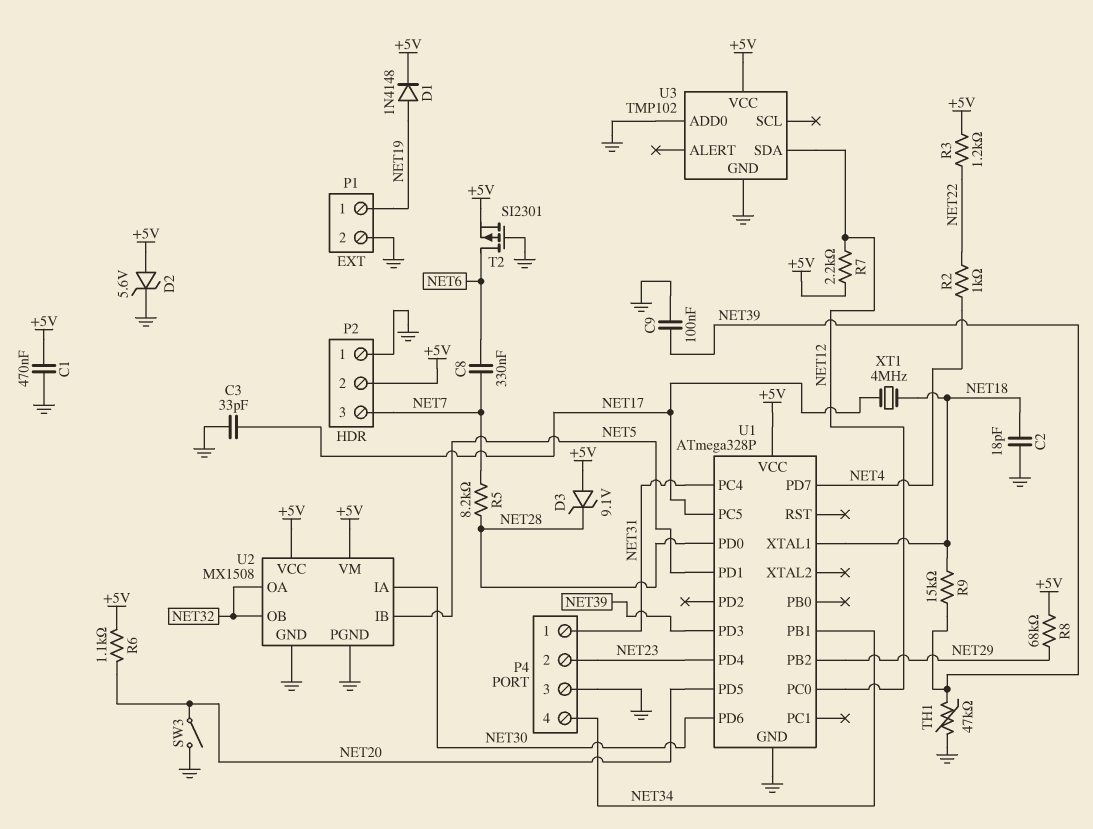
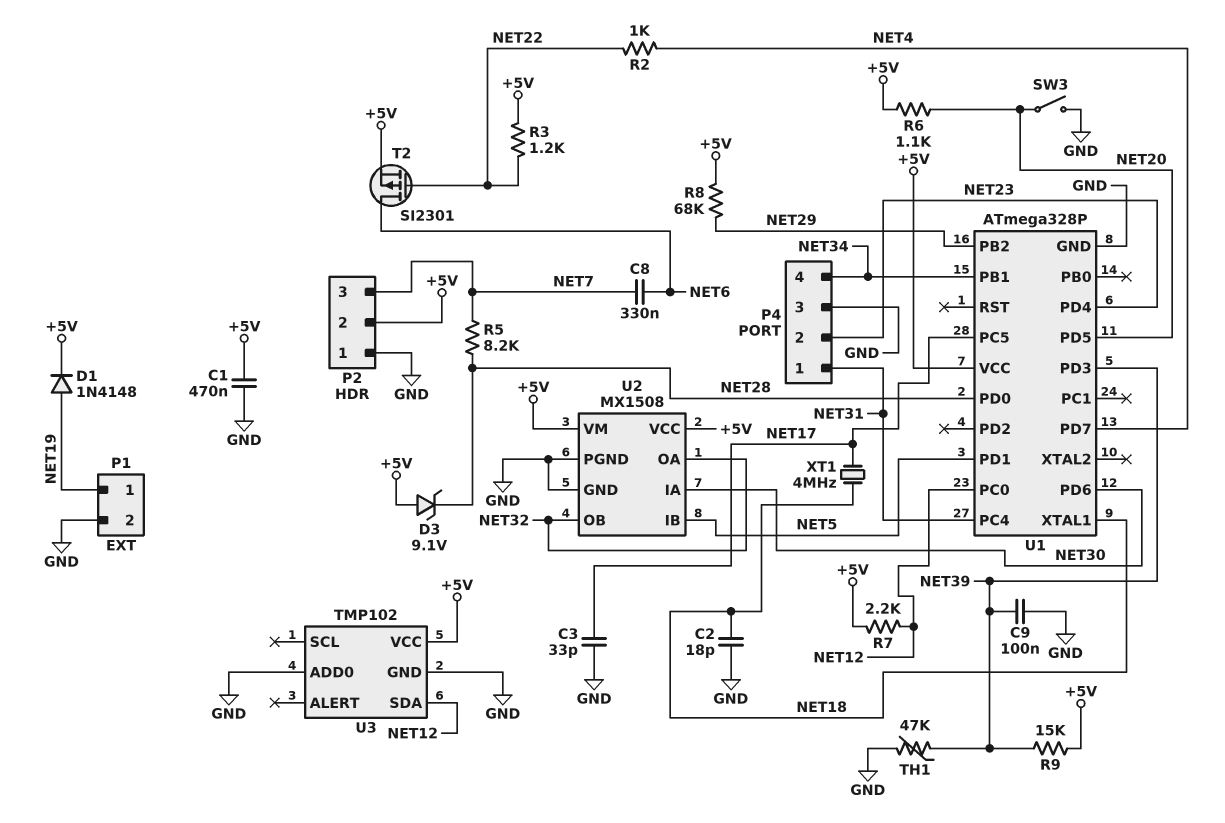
D2: zener 5.6V (A +5V, K GND) -> none
R9: 15k (NET18, NET39) -> 15k (+5V, NET39)
T2: PMOS SI2301 (G GND, D NET6, S +5V) -> PMOS SI2301 (G NET22, D NET6, S +5V)

